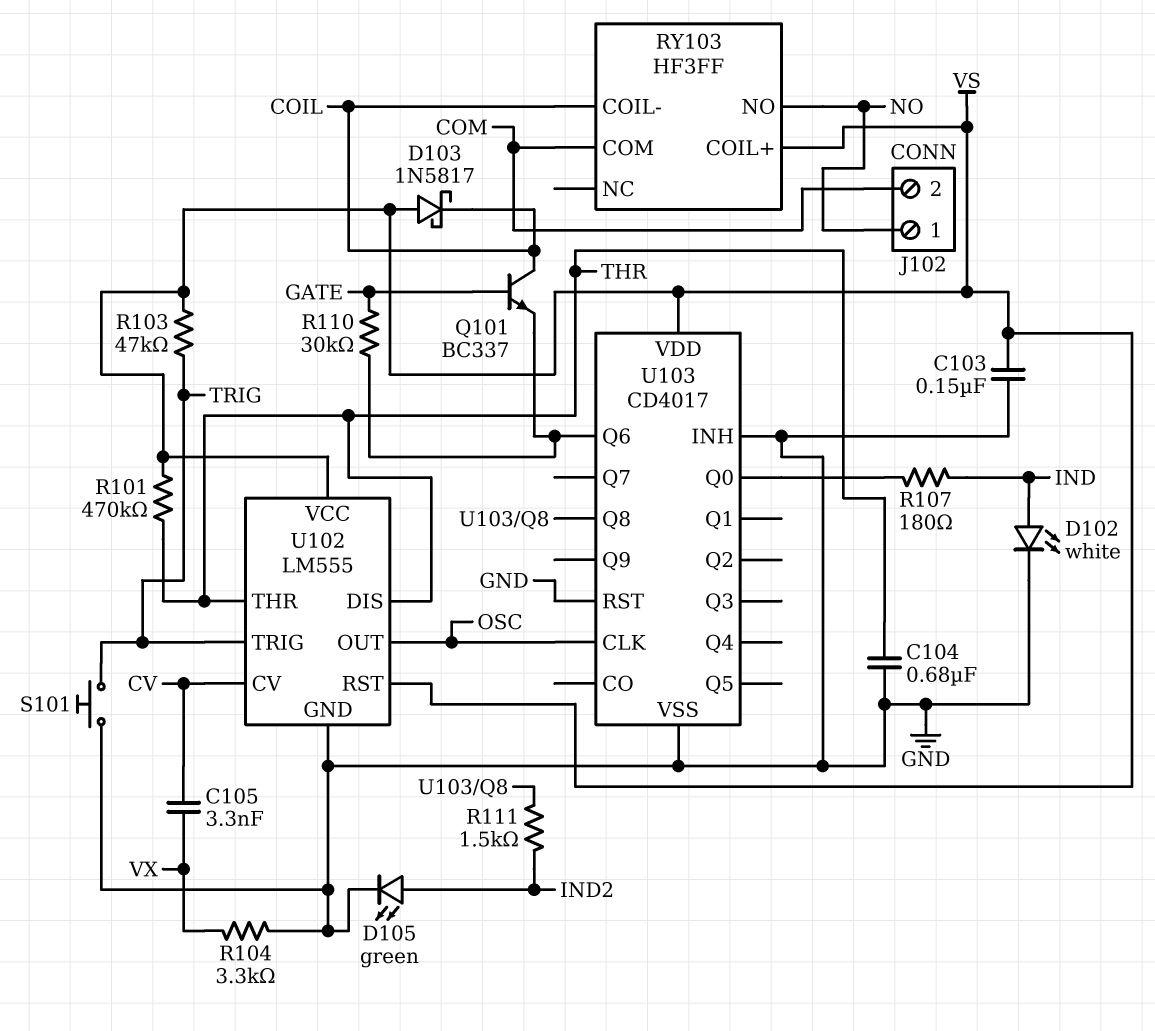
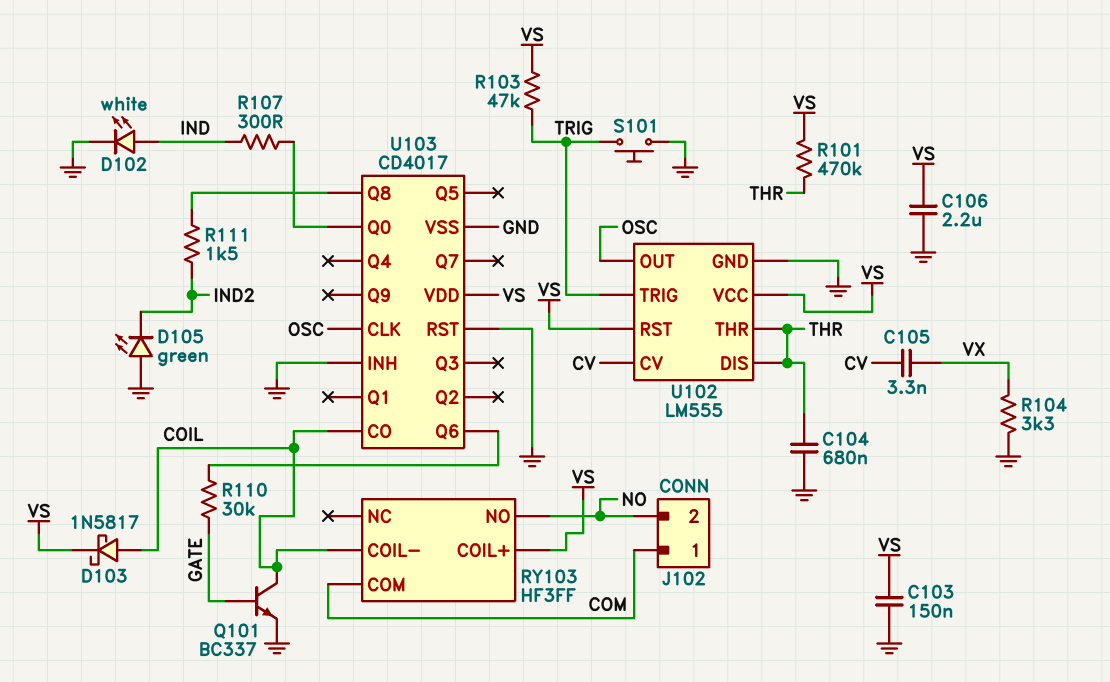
C106: none -> 2.2uF (GND, VS)
D103: schottky 1N5817 (A VS, K COIL) -> schottky 1N5817 (A COIL, K VS)
D105: LED green (A IND2, K GND) -> LED green (A GND, K IND2)
J102 pin 1: NO -> COM
J102 pin 2: COM -> NO
Q101: NPN BC337 (B GATE, C COIL, E U103/Q6) -> NPN BC337 (B GATE, C COIL, E GND)
R107: 180 (IND, U103/Q0) -> 300 (IND, U103/Q0)
U103 pin CO: none -> COIL

